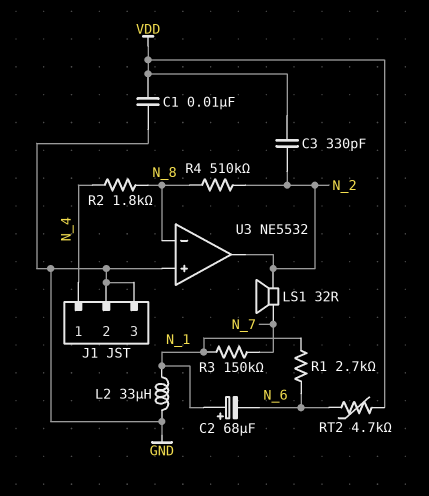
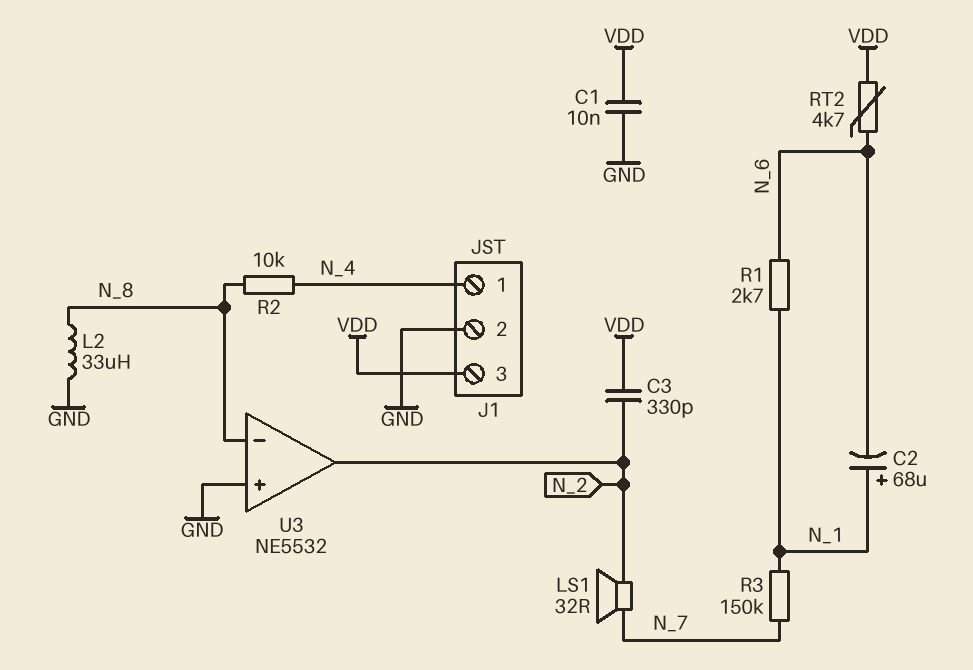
J1 pin 3: GND -> VDD
L2: 33uH (GND, N_1) -> 33uH (GND, N_8)
R2: 1.8k (N_4, N_8) -> 10k (N_4, N_8)
R4: 510k (N_2, N_8) -> none

